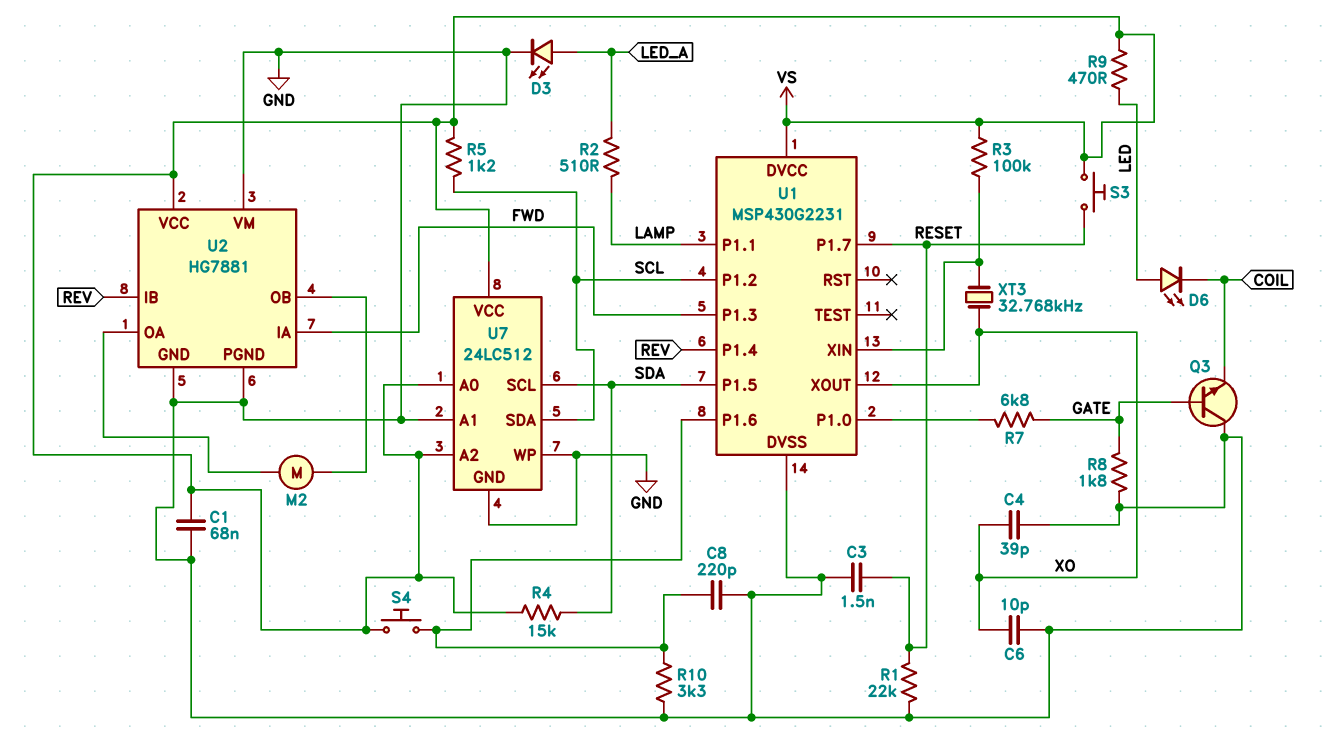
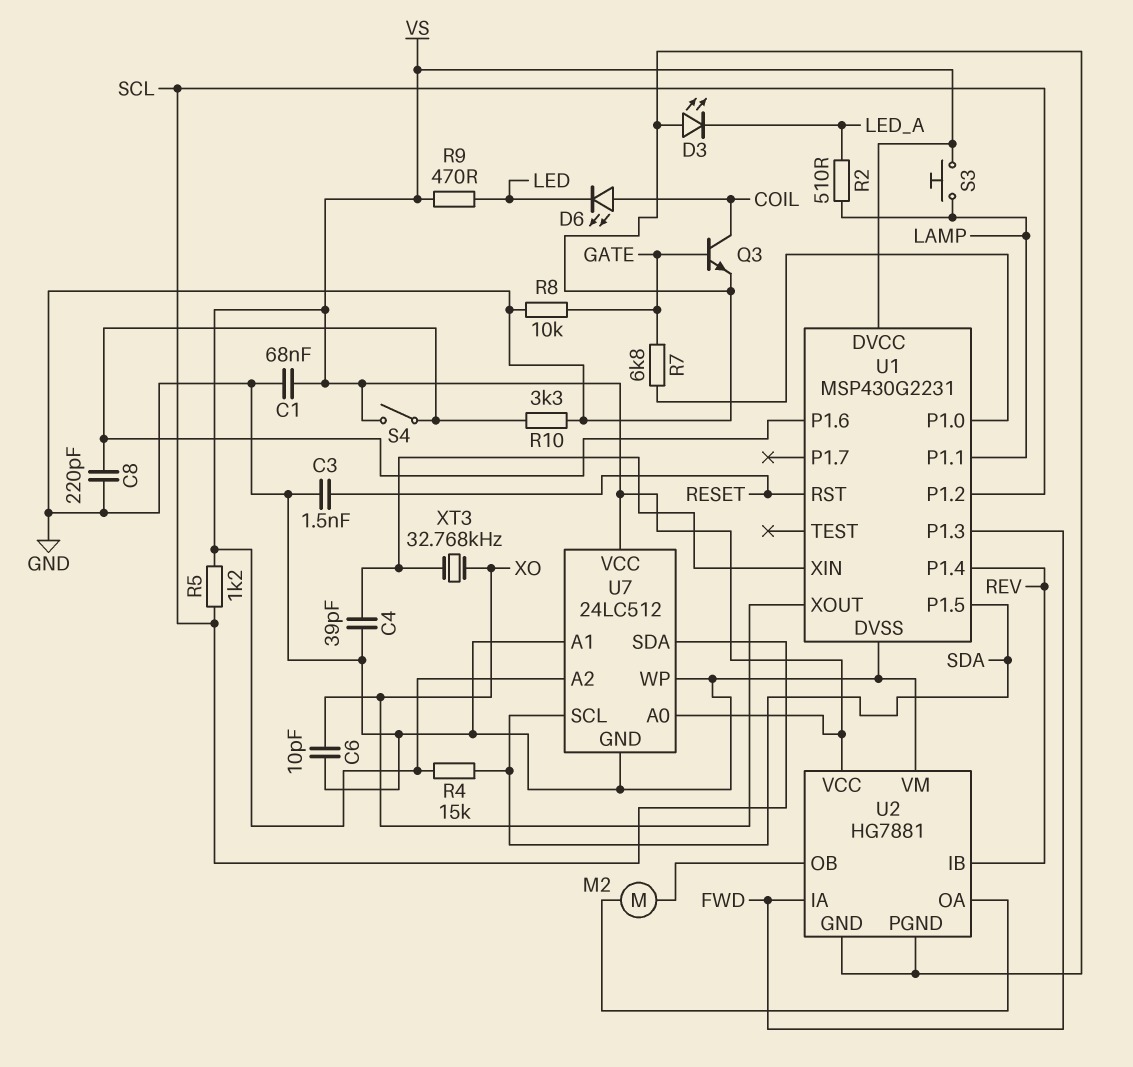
C4: 39pF (GND, XO) -> 39pF (GND, U1/XIN)
D3: LED (A LED_A, K GND) -> LED (A GND, K LED_A)
D6: LED (A LED, K COIL) -> LED (A COIL, K LED)
Q3: NPN (B GATE, C GND, E COIL) -> NPN (B GATE, C COIL, E GND)
R1: 22k (GND, RESET) -> none
R3: 100k (U1/XIN, VS) -> none
R8: 1.8k (GATE, GND) -> 10k (GATE, GND)
S3: button (RESET, VS) -> button (LAMP, VS)
S4: button (U1/P1.6, VS) -> switch (U1/P1.6, VS)
U1 pin P1.7: RESET -> none
U1 pin RST: none -> RESET

